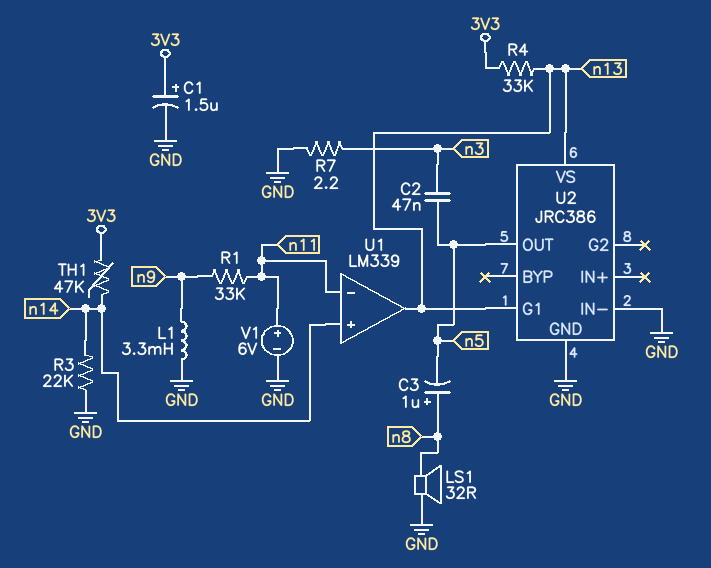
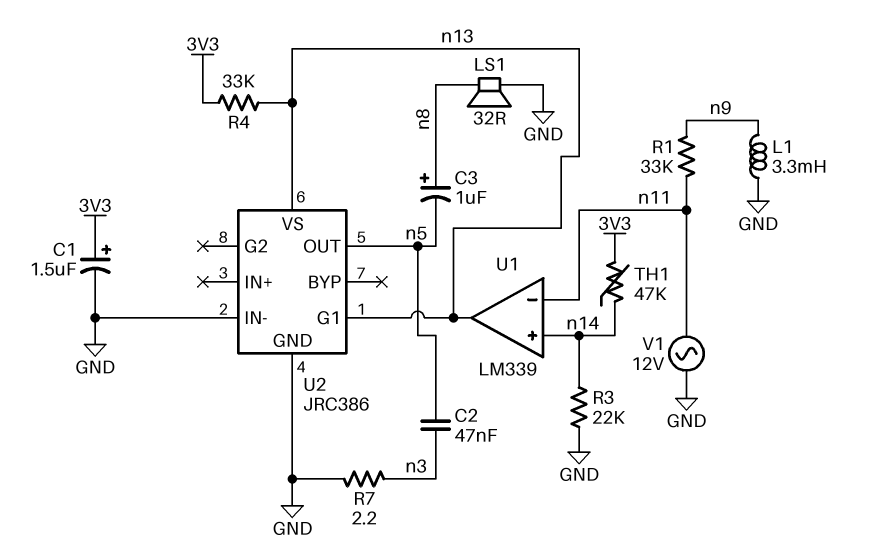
V1: 6V (plus n11, minus GND) -> AC 12V (GND, n11)

